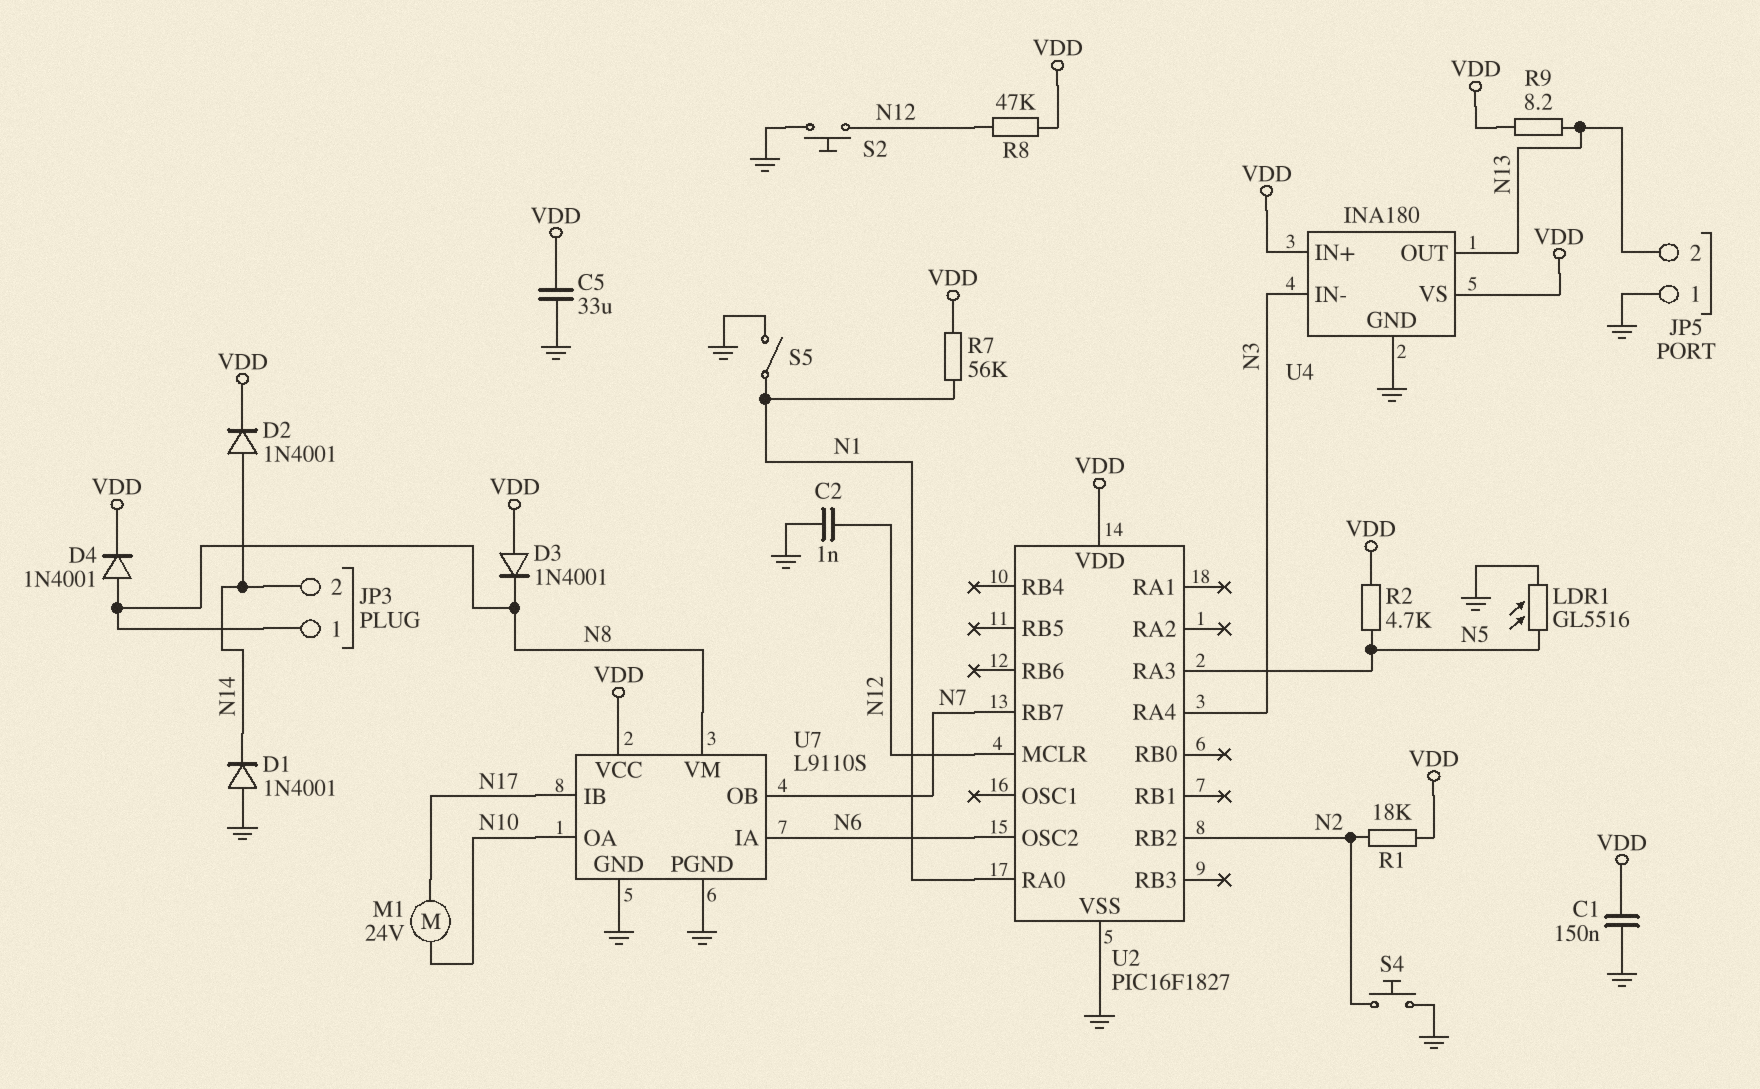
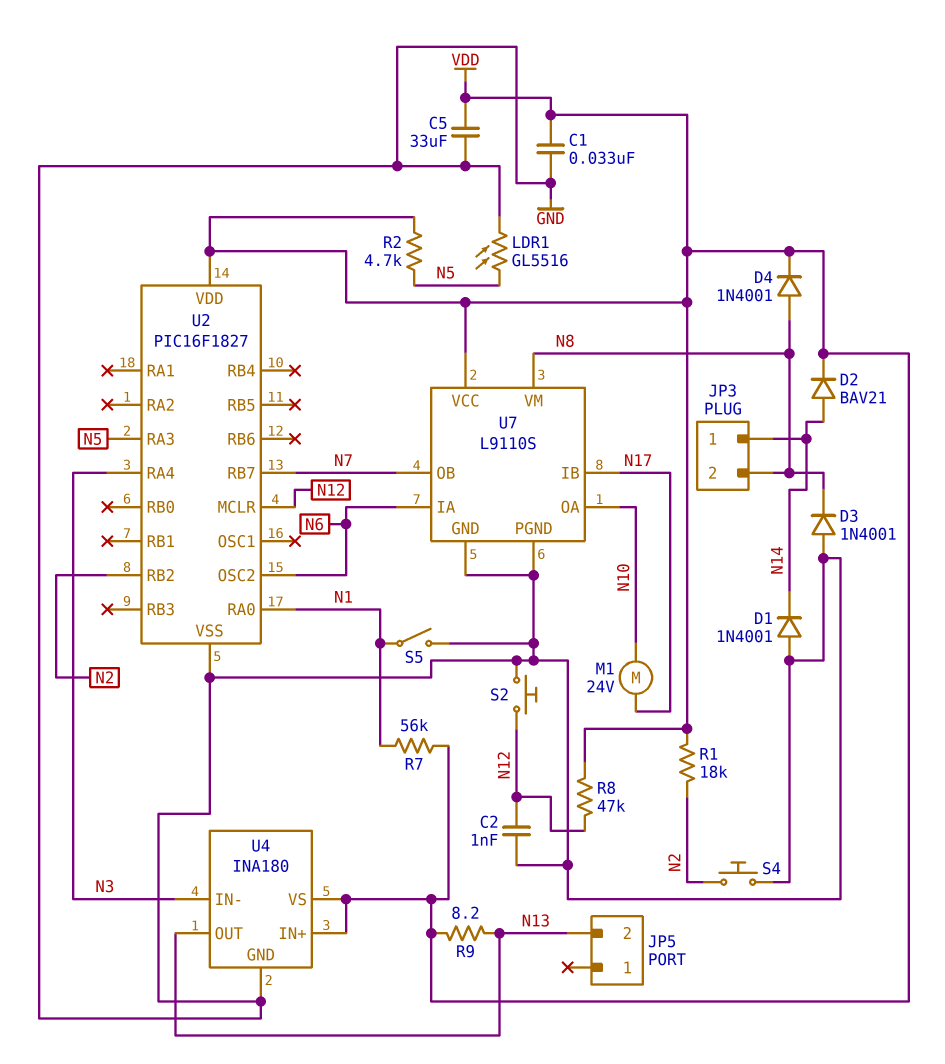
C1: 150nF (GND, VDD) -> 33nF (GND, VDD)
D2: diode 1N4001 (A N14, K VDD) -> diode BAV21 (A N14, K VDD)
D3: diode 1N4001 (A VDD, K N8) -> diode 1N4001 (A GND, K N8)
JP3 pin 1: N8 -> N14
JP3 pin 2: N14 -> N8
JP5 pin 1: GND -> none

